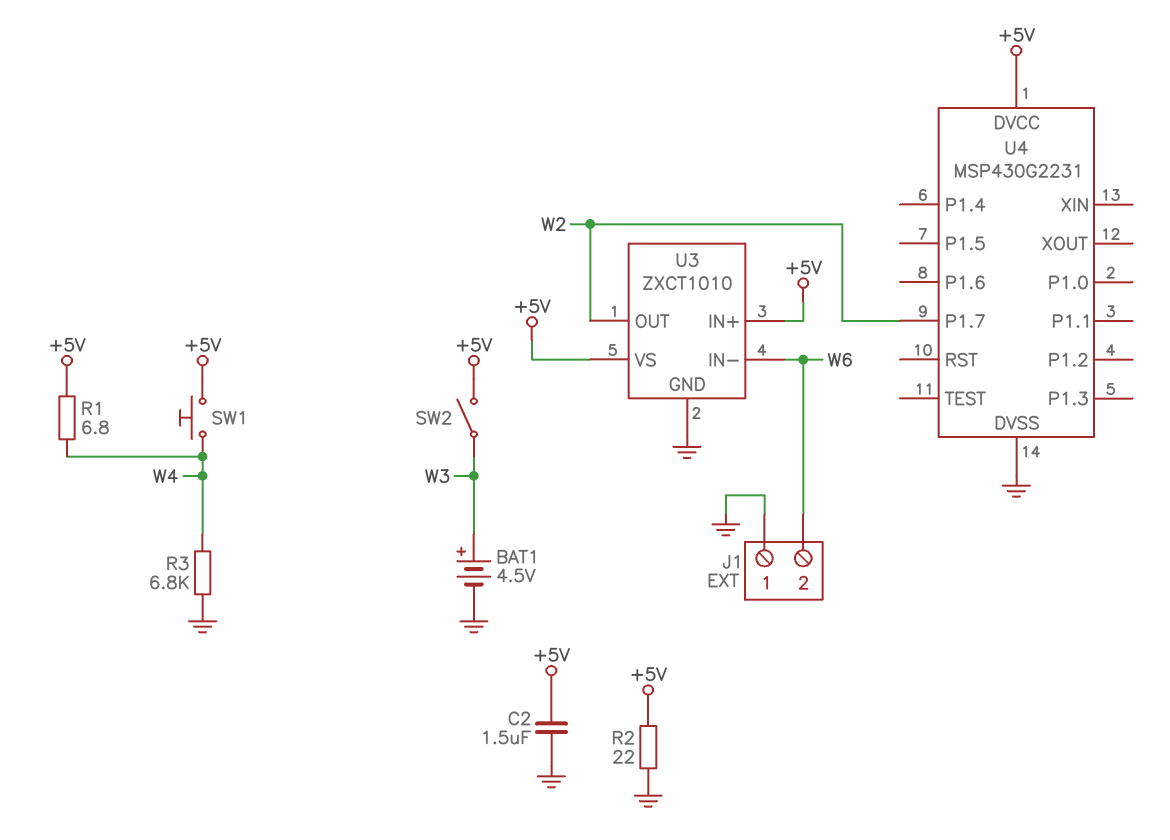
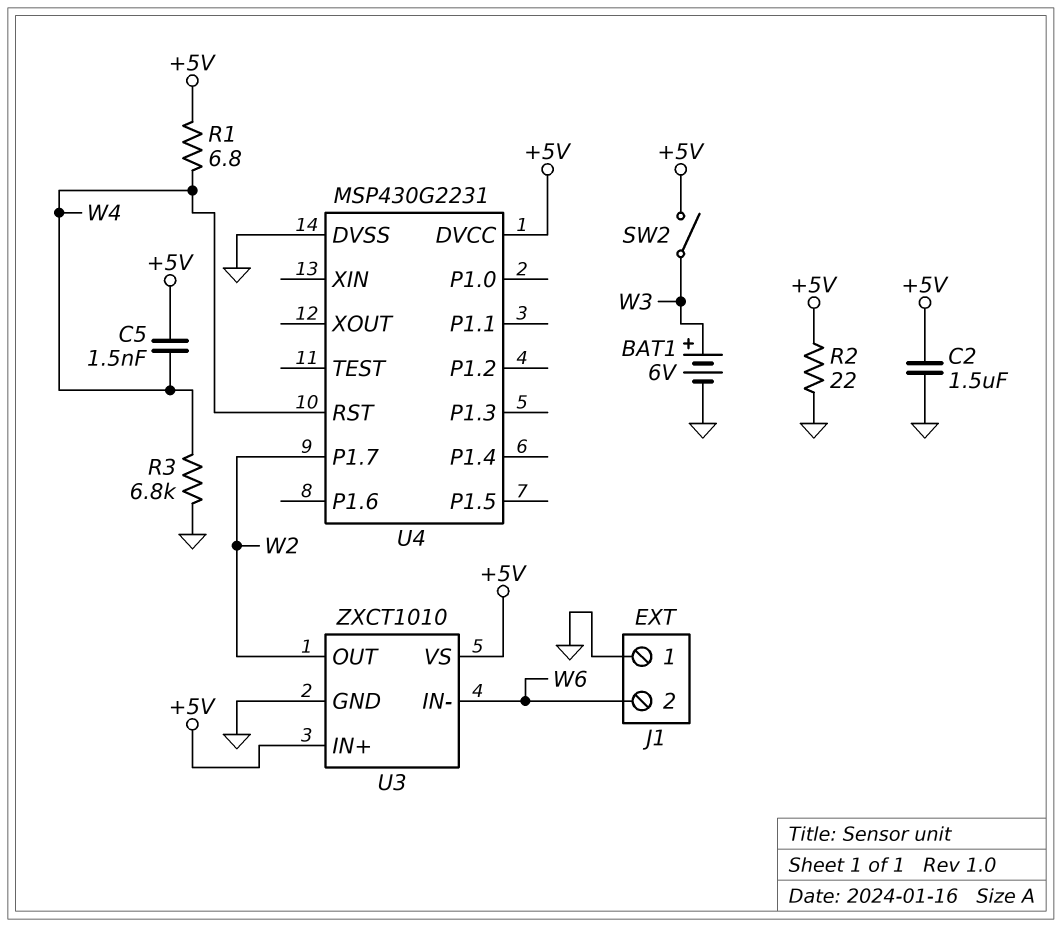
BAT1: 4.5V (plus W3, minus GND) -> 6V (plus W3, minus GND)
C5: none -> 1.5nF (+5V, W4)
SW1: button (+5V, W4) -> none
U4 pin RST: none -> W4

